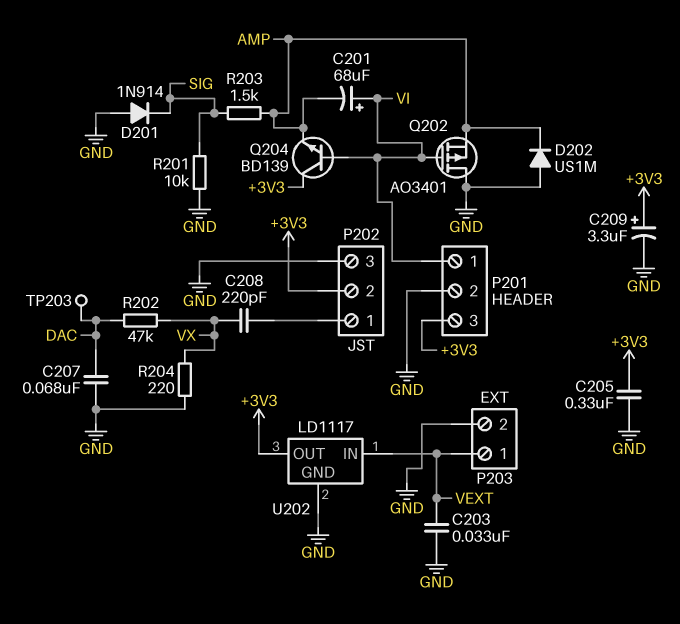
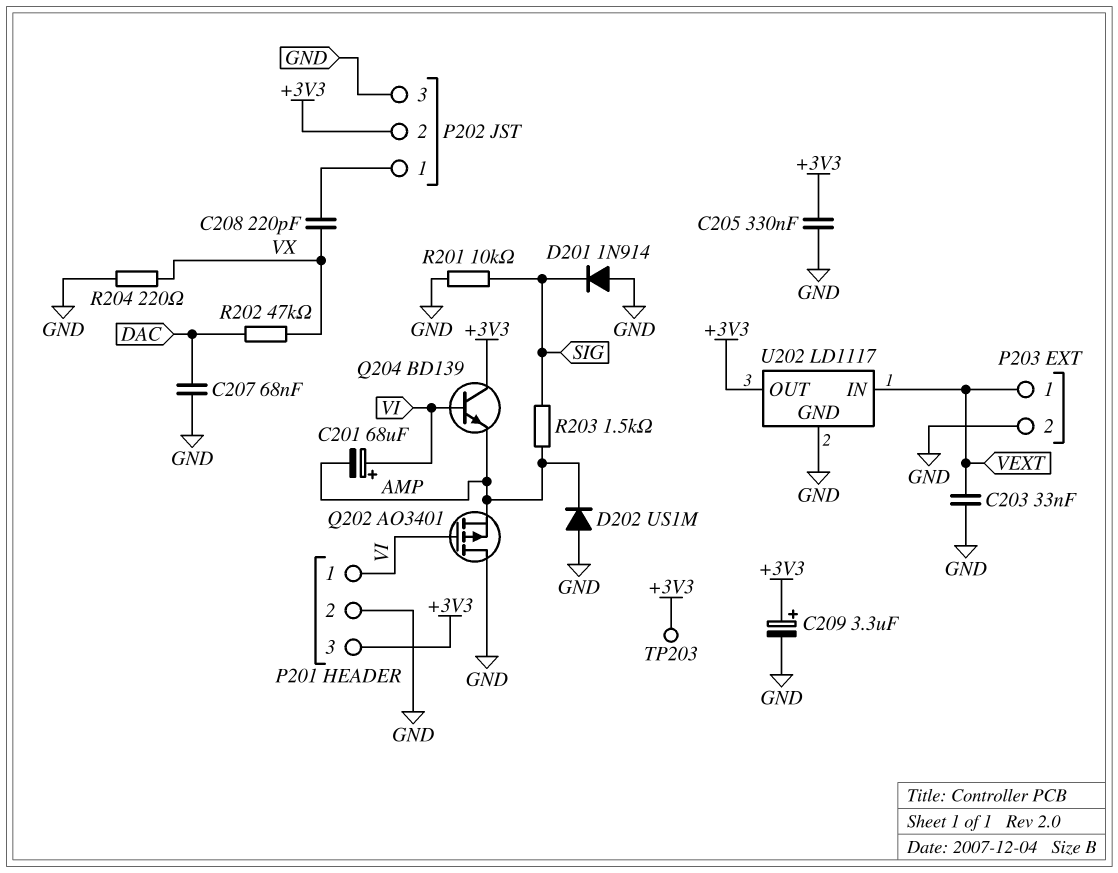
TP203: test point (DAC) -> test point (+3V3)

